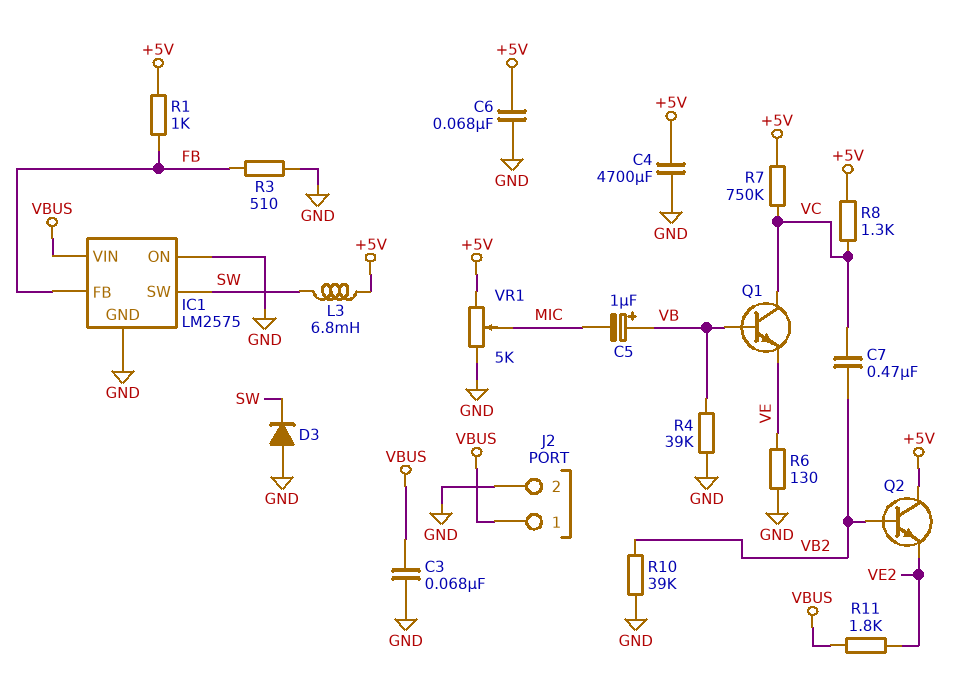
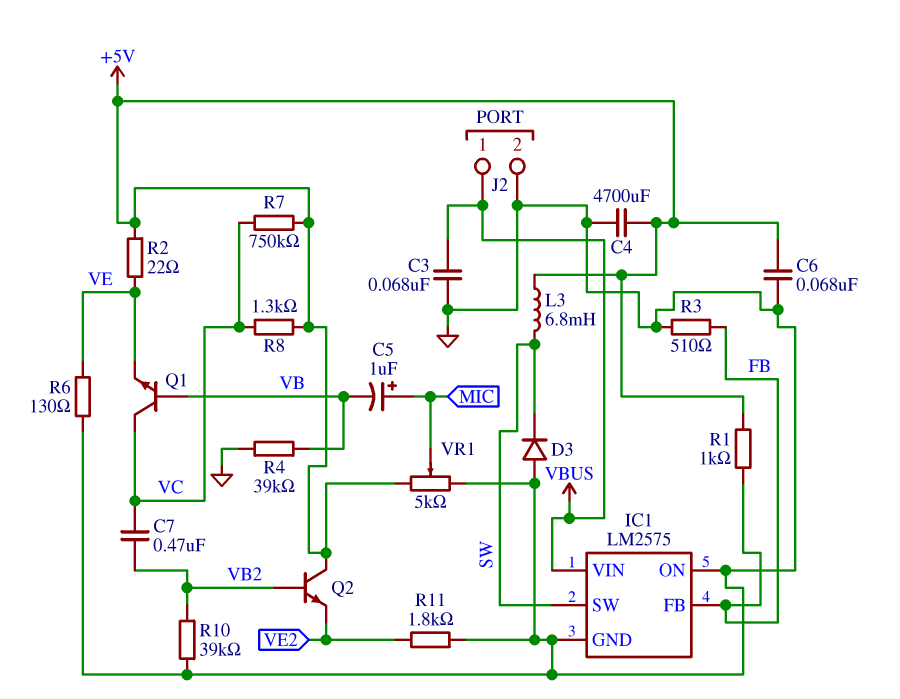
C5: 1uF (plus VB, minus MIC) -> 1uF (plus MIC, minus VB)
R2: none -> 22 (+5V, VE)
R11: 1.8k (VBUS, VE2) -> 1.8k (GND, VE2)

